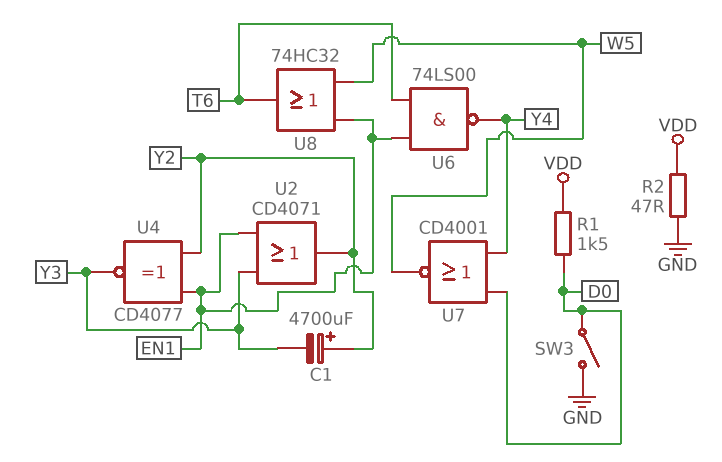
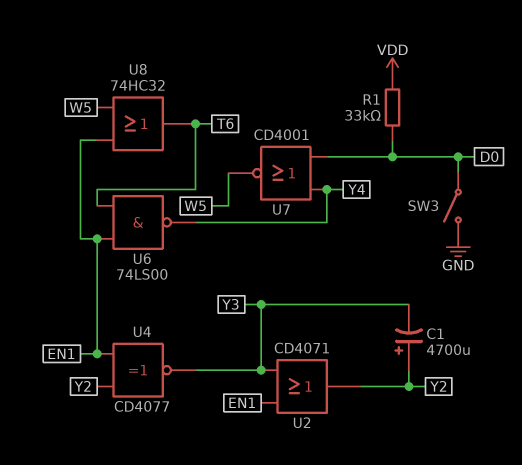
R1: 1.5k (D0, VDD) -> 33k (D0, VDD)
R2: 47 (GND, VDD) -> none

